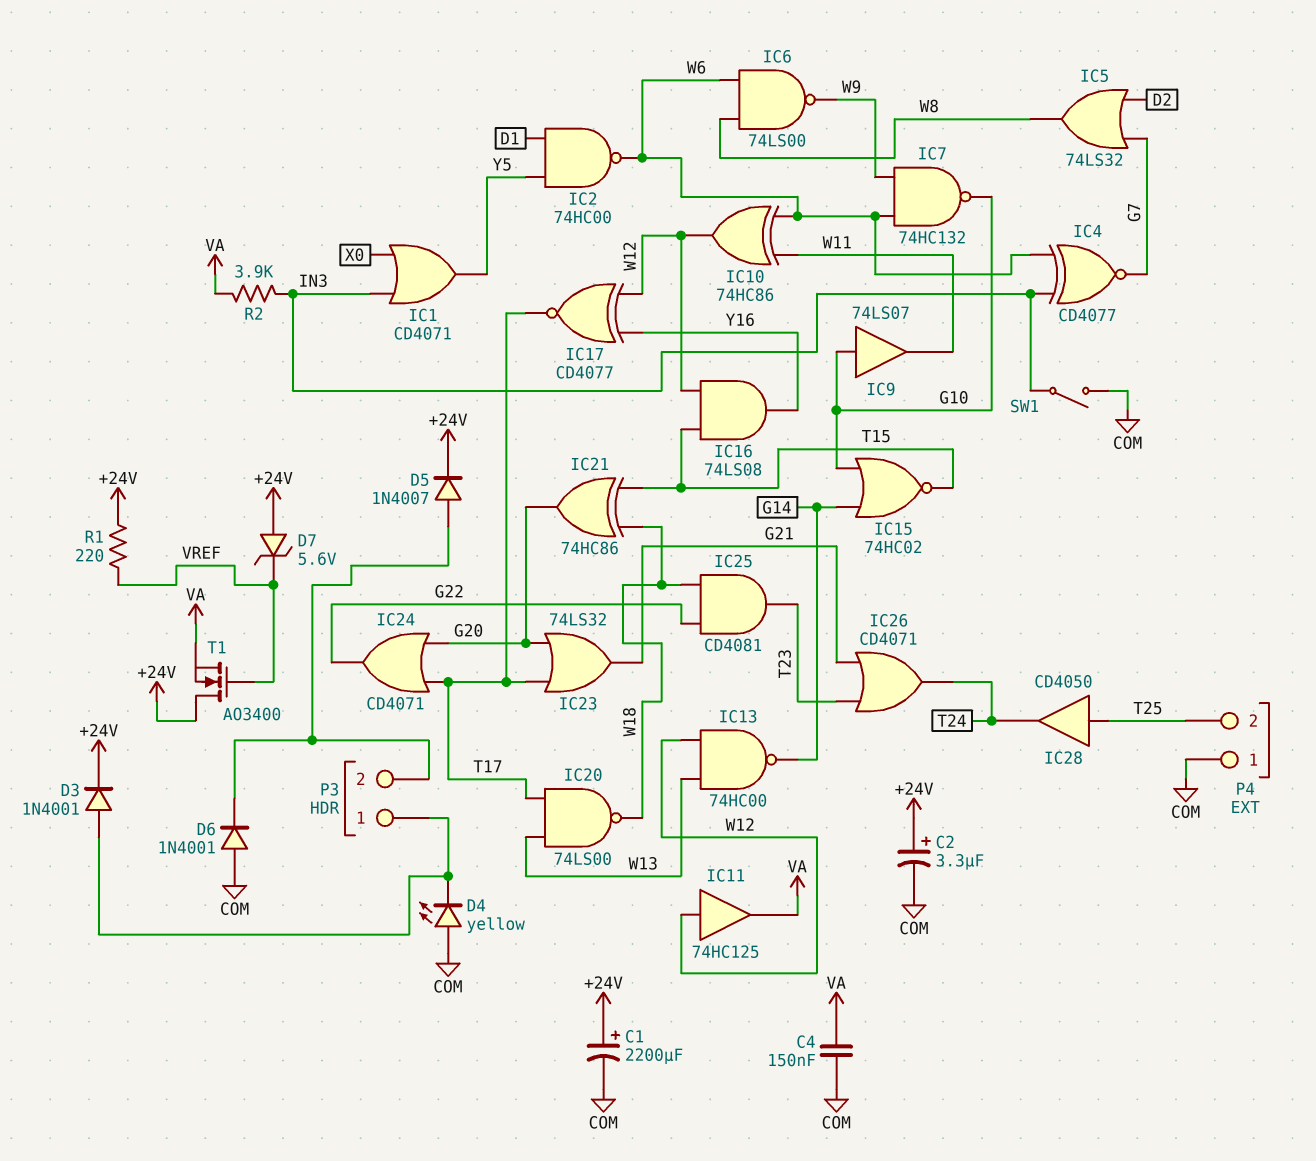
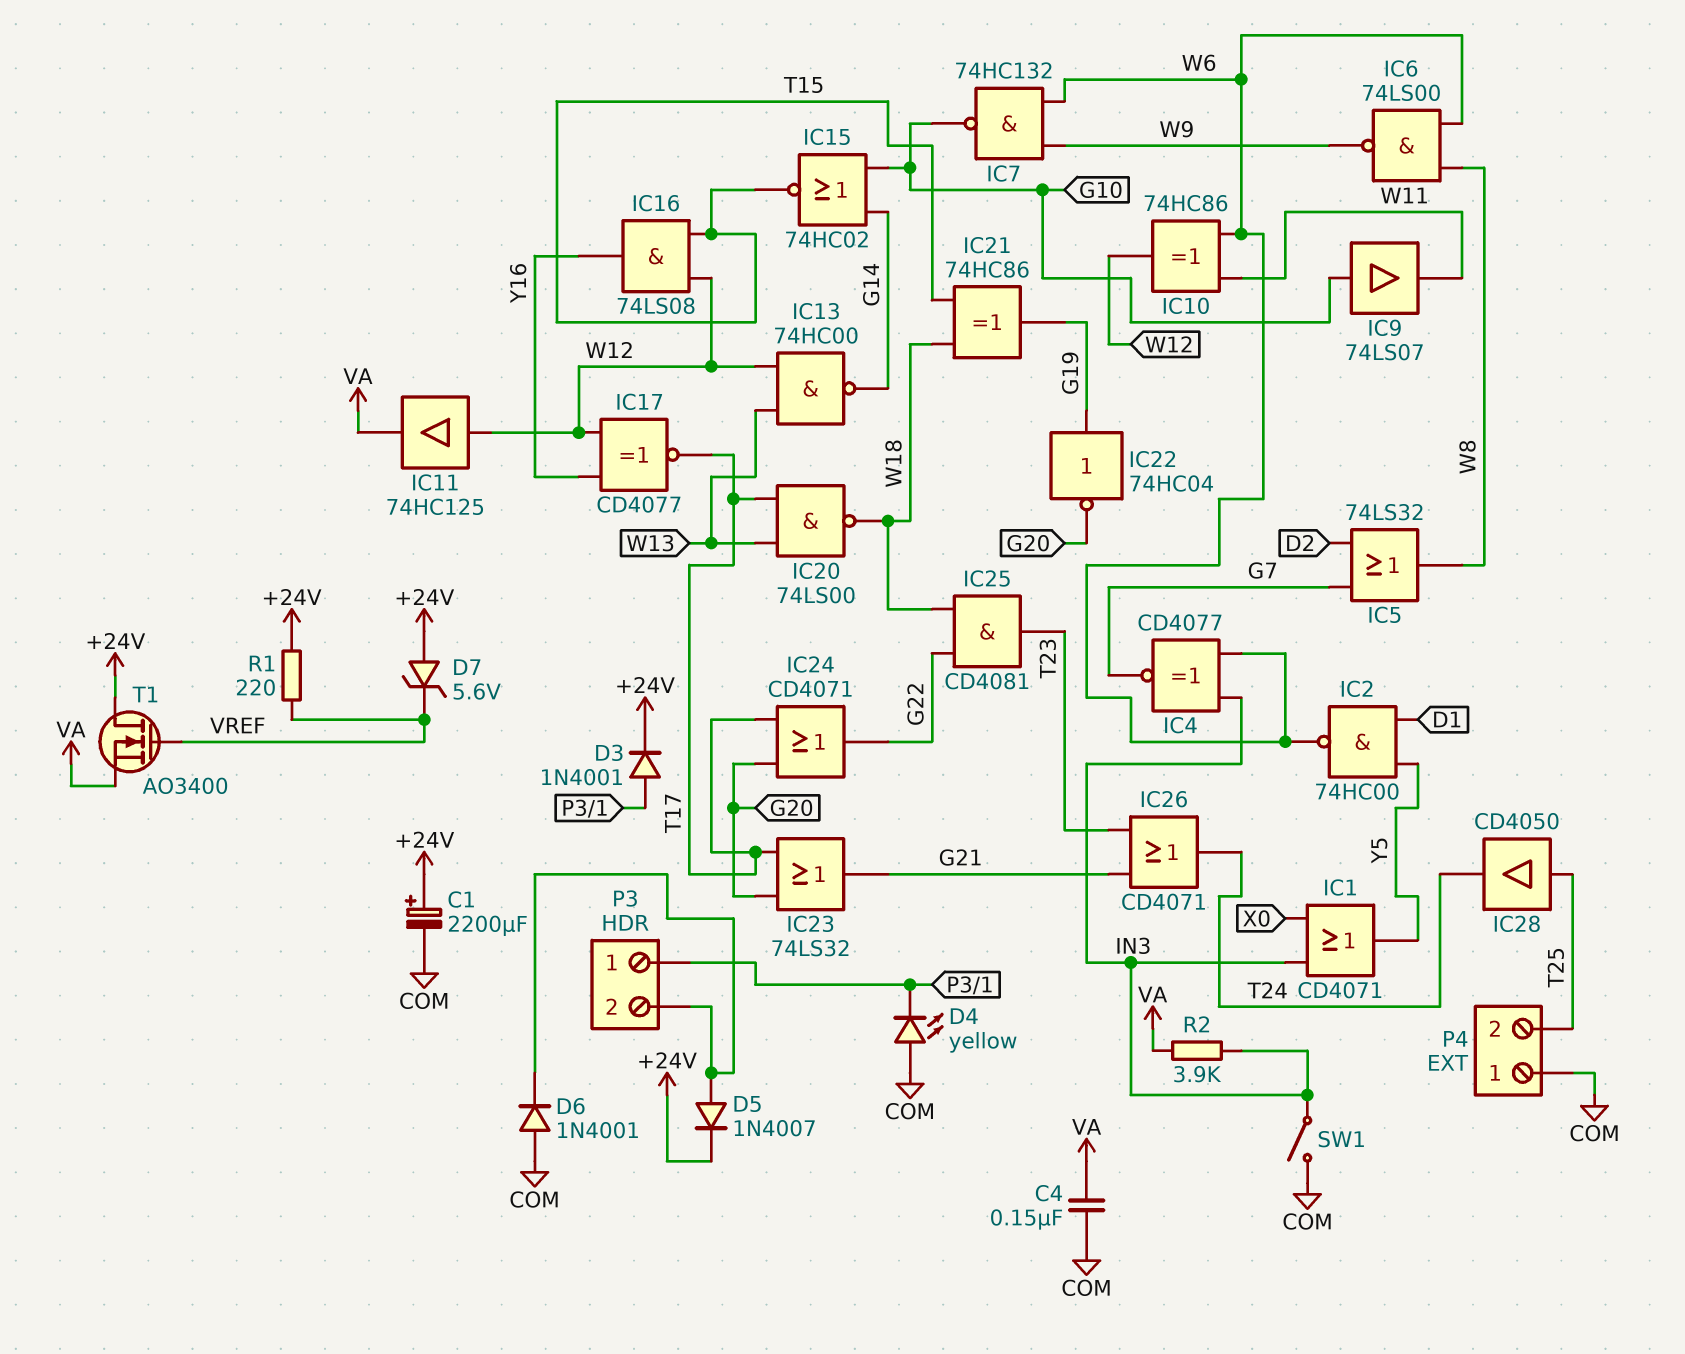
C2: 3.3uF (plus +24V, minus COM) -> none
IC21: XOR 74HC86 (in T15, in W18, out G20) -> XOR 74HC86 (in T15, in W18, out G19)
IC22: none -> NOT 74HC04 (in G19, out G20)

